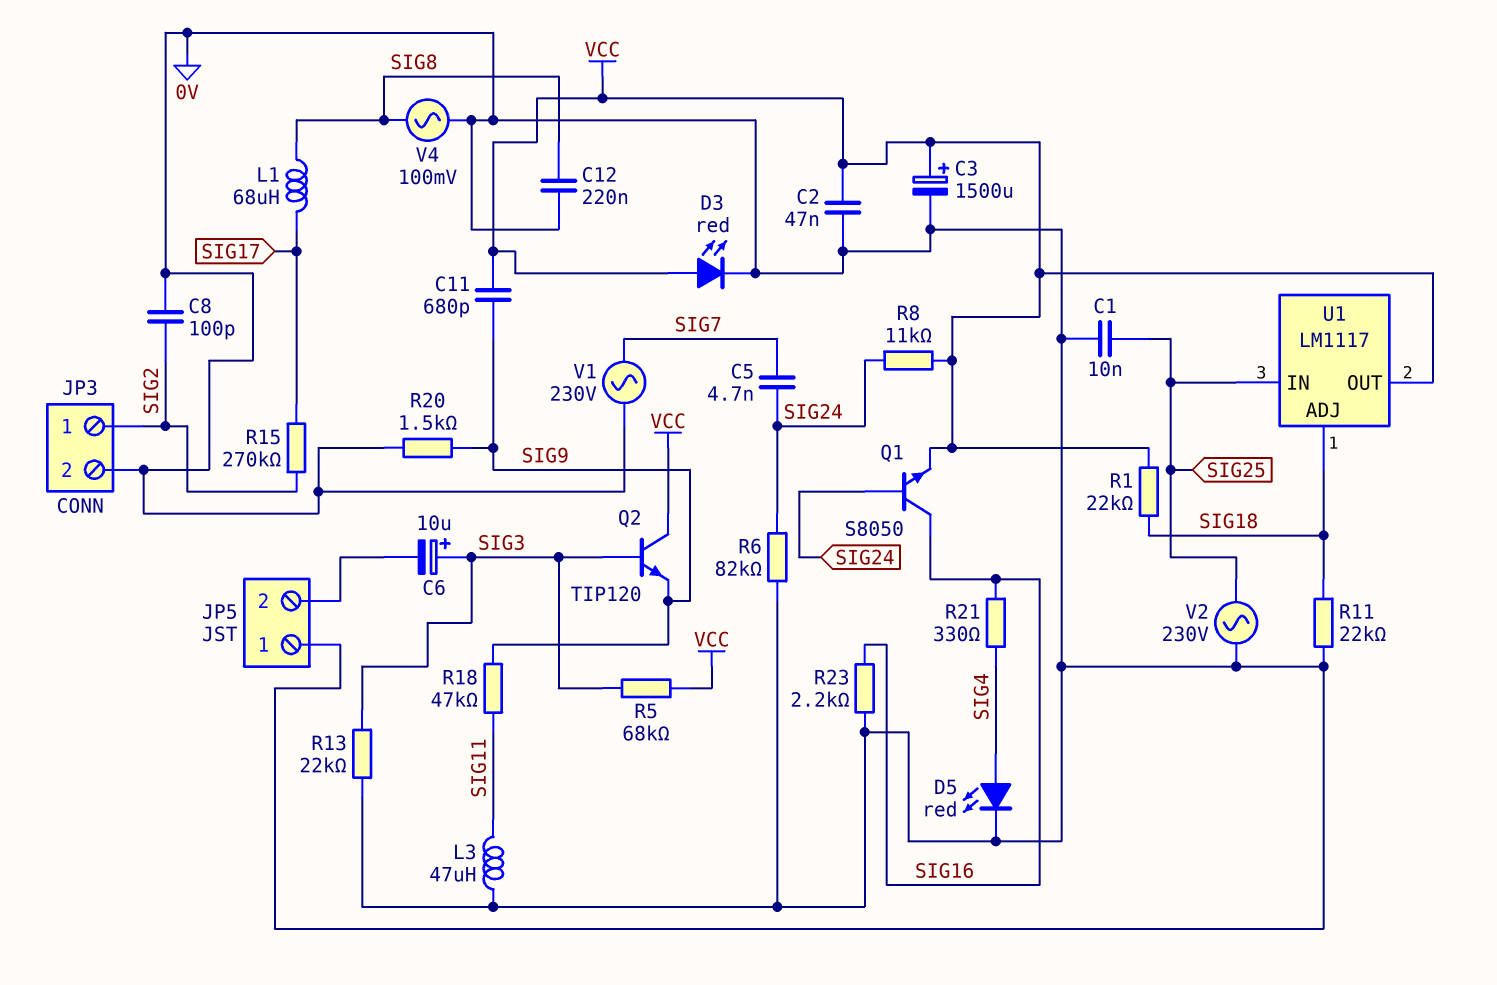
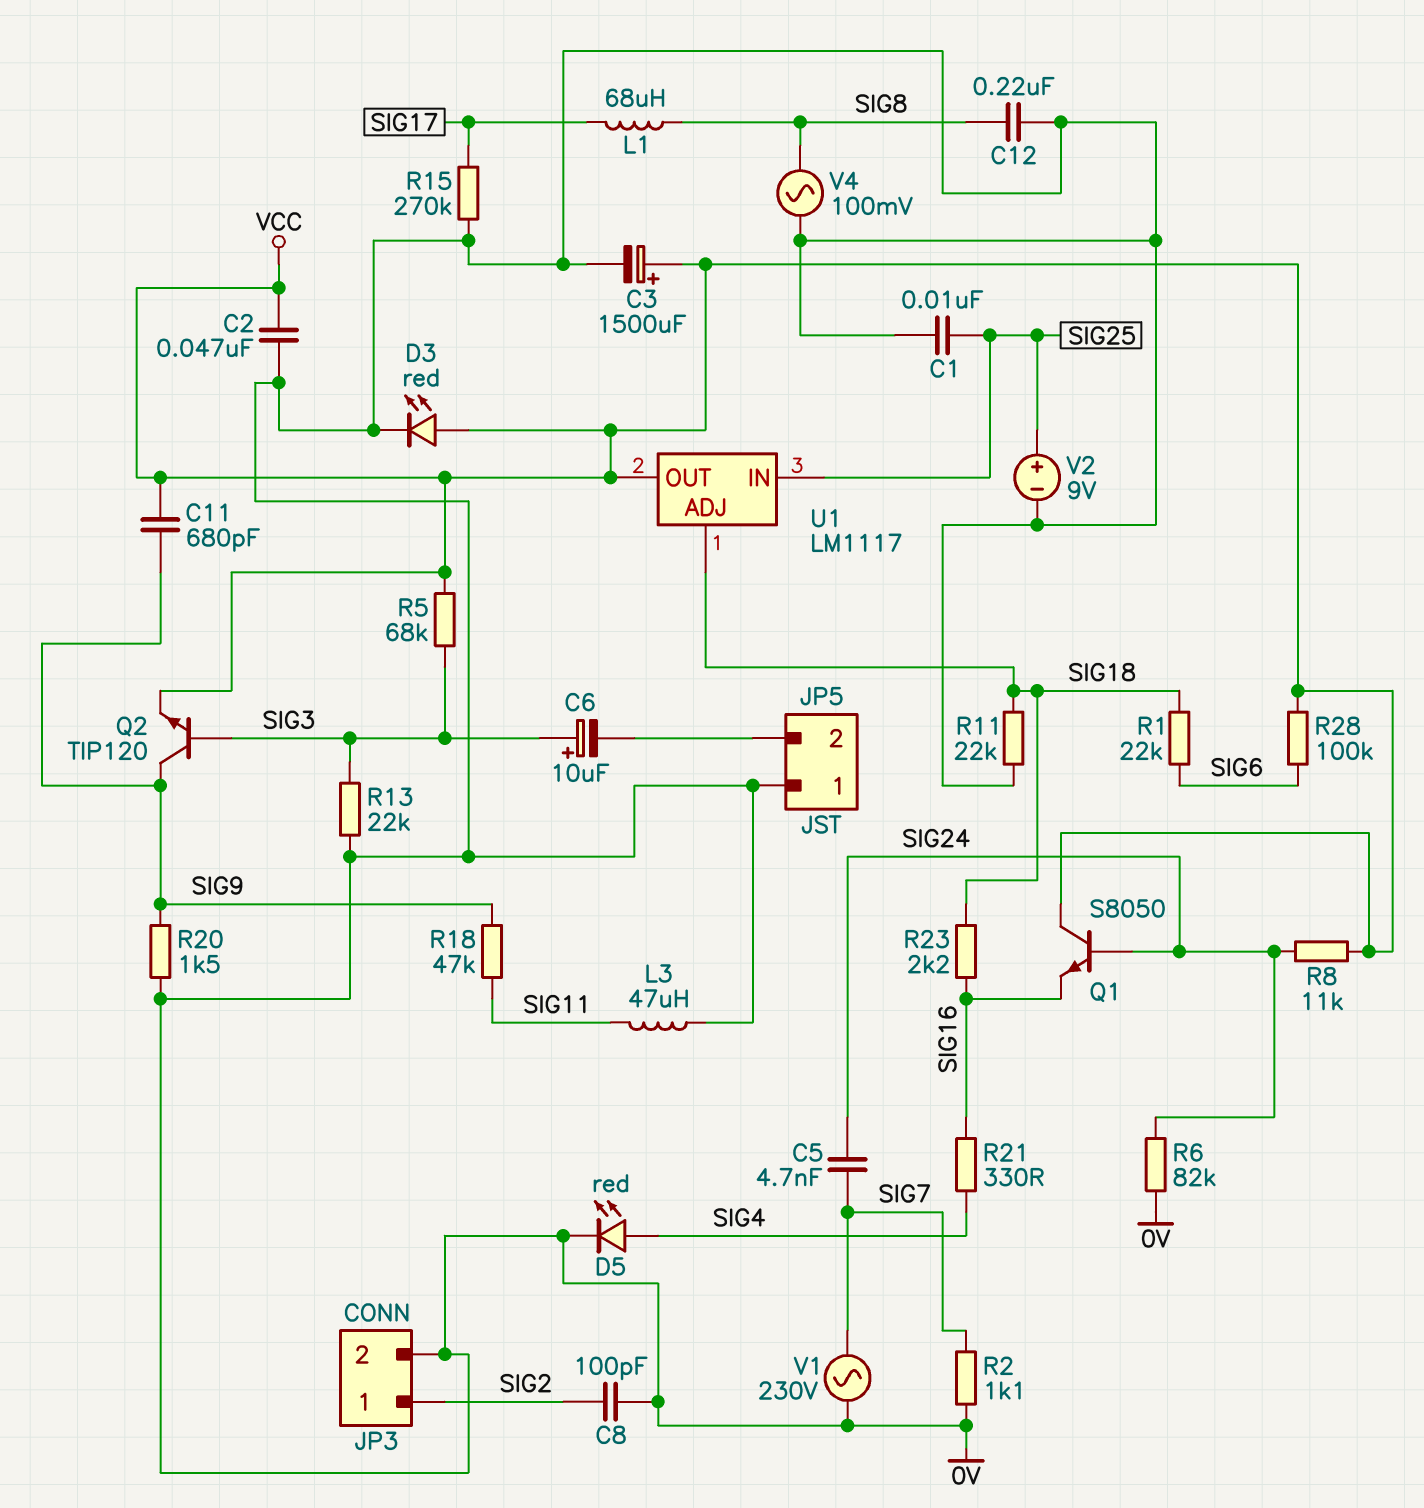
Q1: NPN S8050 (B SIG24, C SIG16, E VCC) -> NPN S8050 (B SIG24, C VCC, E SIG16)
Q2: NPN TIP120 (B SIG3, C VCC, E SIG9) -> NPN TIP120 (B SIG3, C SIG9, E VCC)
R1: 22k (SIG18, VCC) -> 22k (SIG6, SIG18)
R2: none -> 1.1k (0V, SIG7)
R15: 270k (SIG2, SIG17) -> 270k (0V, SIG17)
R23: 2.2k (0V, SIG16) -> 2.2k (SIG16, SIG18)
R28: none -> 100k (SIG6, VCC)
V2: AC 230V (0V, SIG25) -> 9V (plus SIG25, minus 0V)

